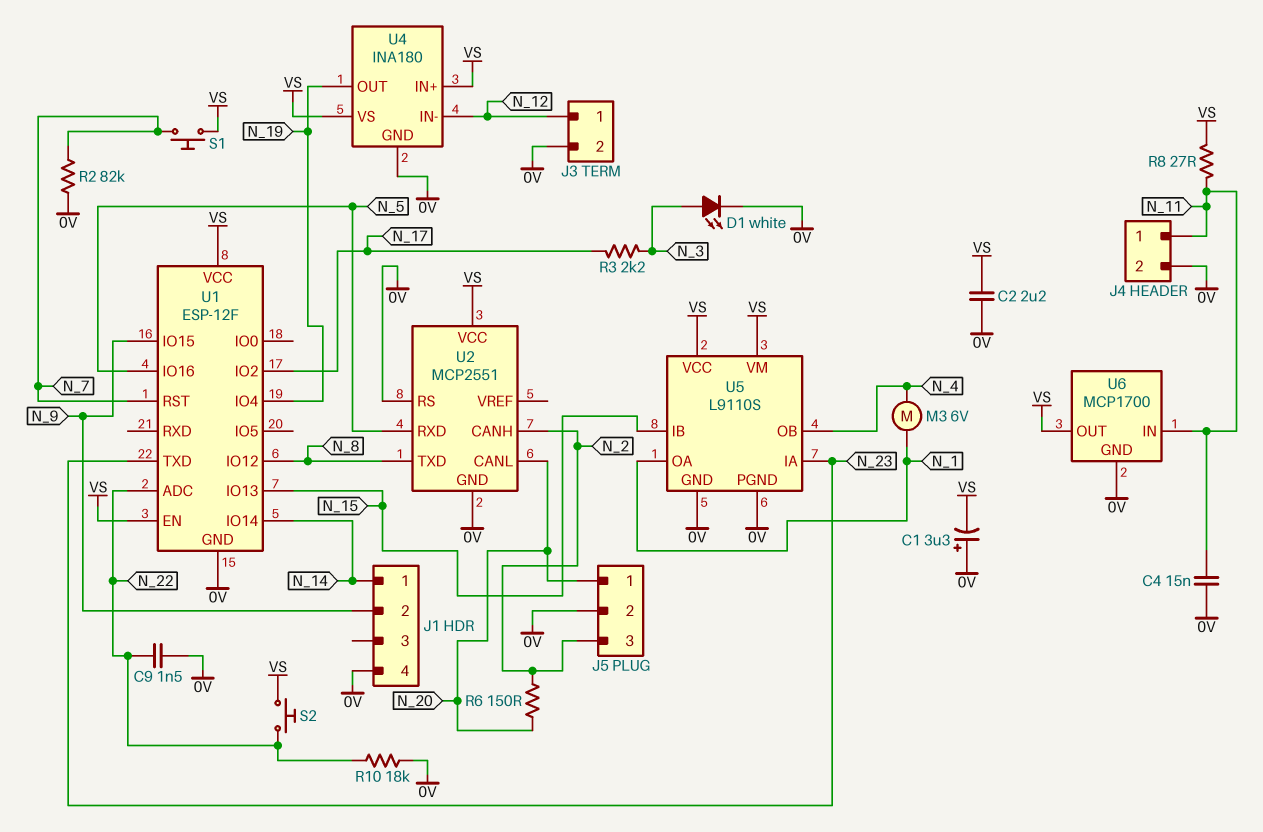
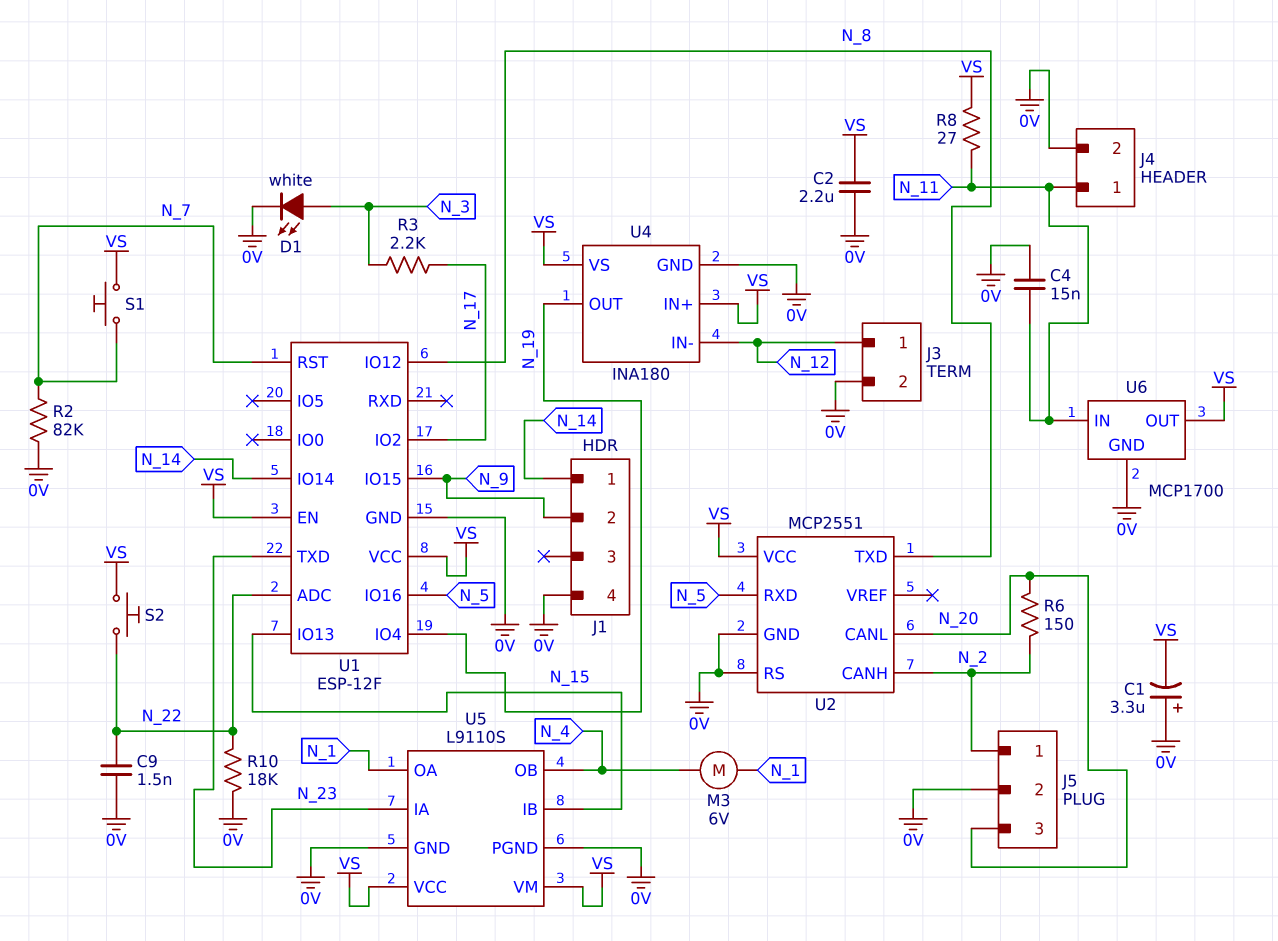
J5 pin 1: N_20 -> N_2
J5 pin 3: N_2 -> N_20

